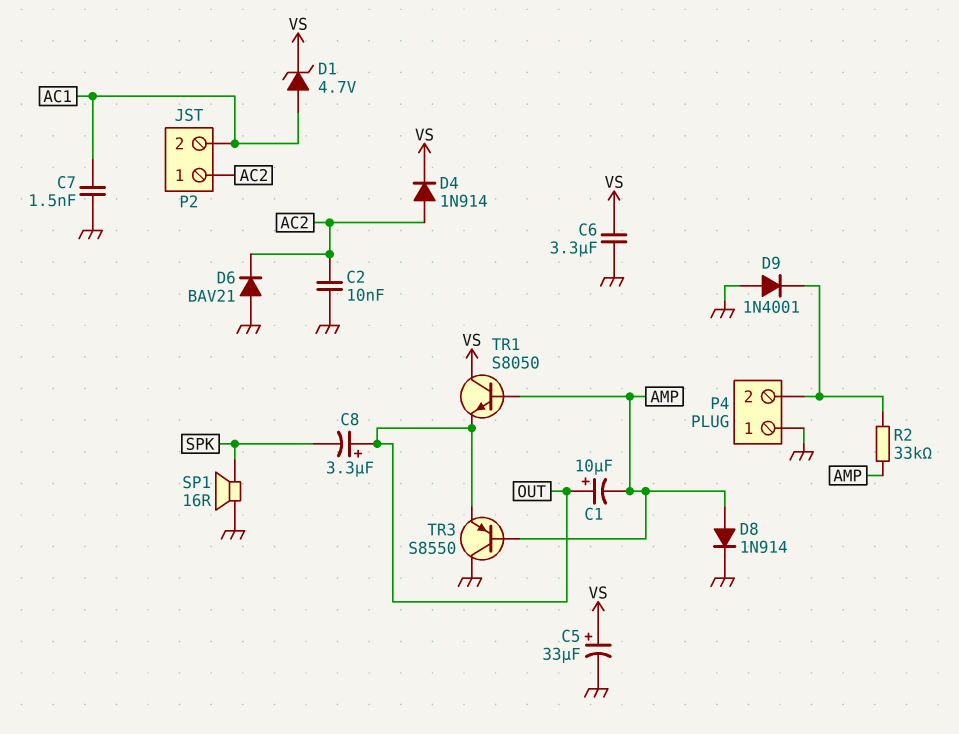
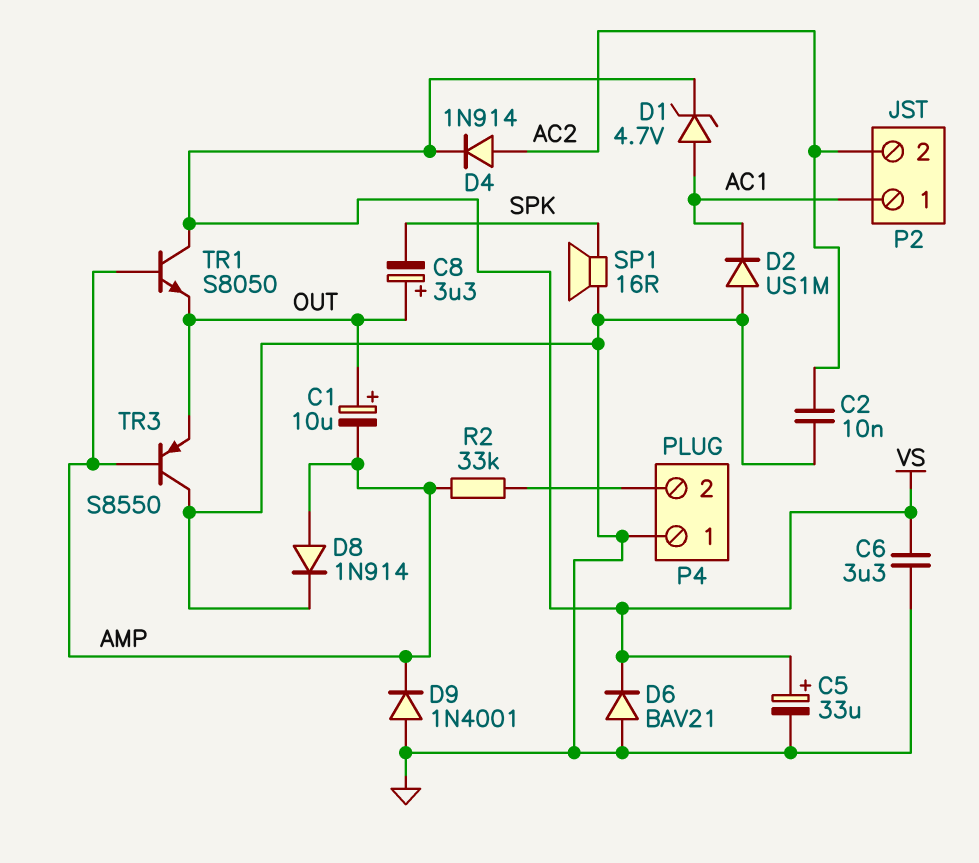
C7: 1.5nF (AC1, GND) -> none
D2: none -> diode US1M (A GND, K AC1)
D6: diode BAV21 (A GND, K AC2) -> diode BAV21 (A GND, K VS)
D9: diode 1N4001 (A GND, K P4/2) -> diode 1N4001 (A GND, K AMP)
P2 pin 1: AC2 -> AC1
P2 pin 2: AC1 -> AC2

